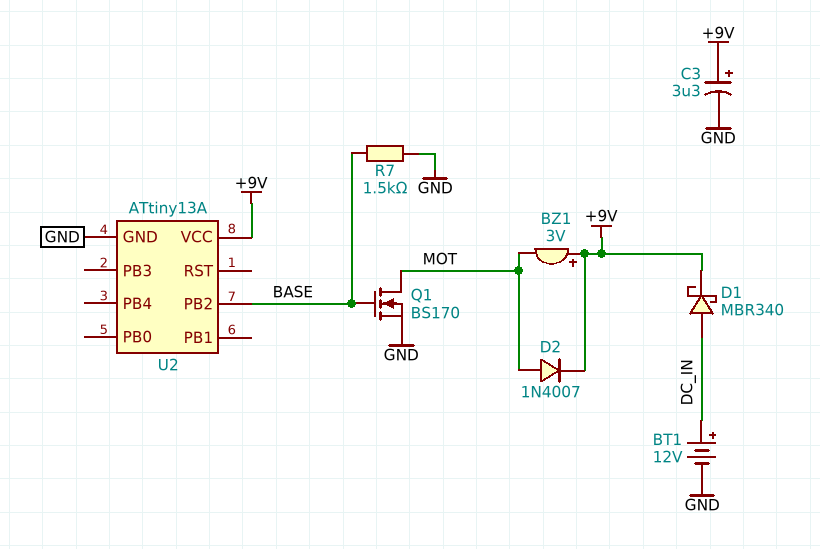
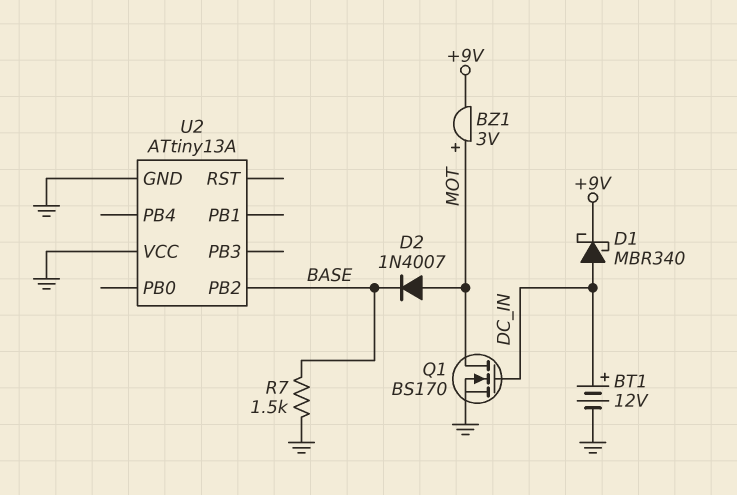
BZ1: buzzer 3V (plus +9V, minus MOT) -> buzzer 3V (plus MOT, minus +9V)
C3: 3.3uF (plus +9V, minus GND) -> none
D2: diode 1N4007 (A MOT, K +9V) -> diode 1N4007 (A MOT, K BASE)
Q1: NMOS BS170 (G BASE, D MOT, S GND) -> NMOS BS170 (G DC_IN, D MOT, S GND)
U2 pin VCC: +9V -> GND

